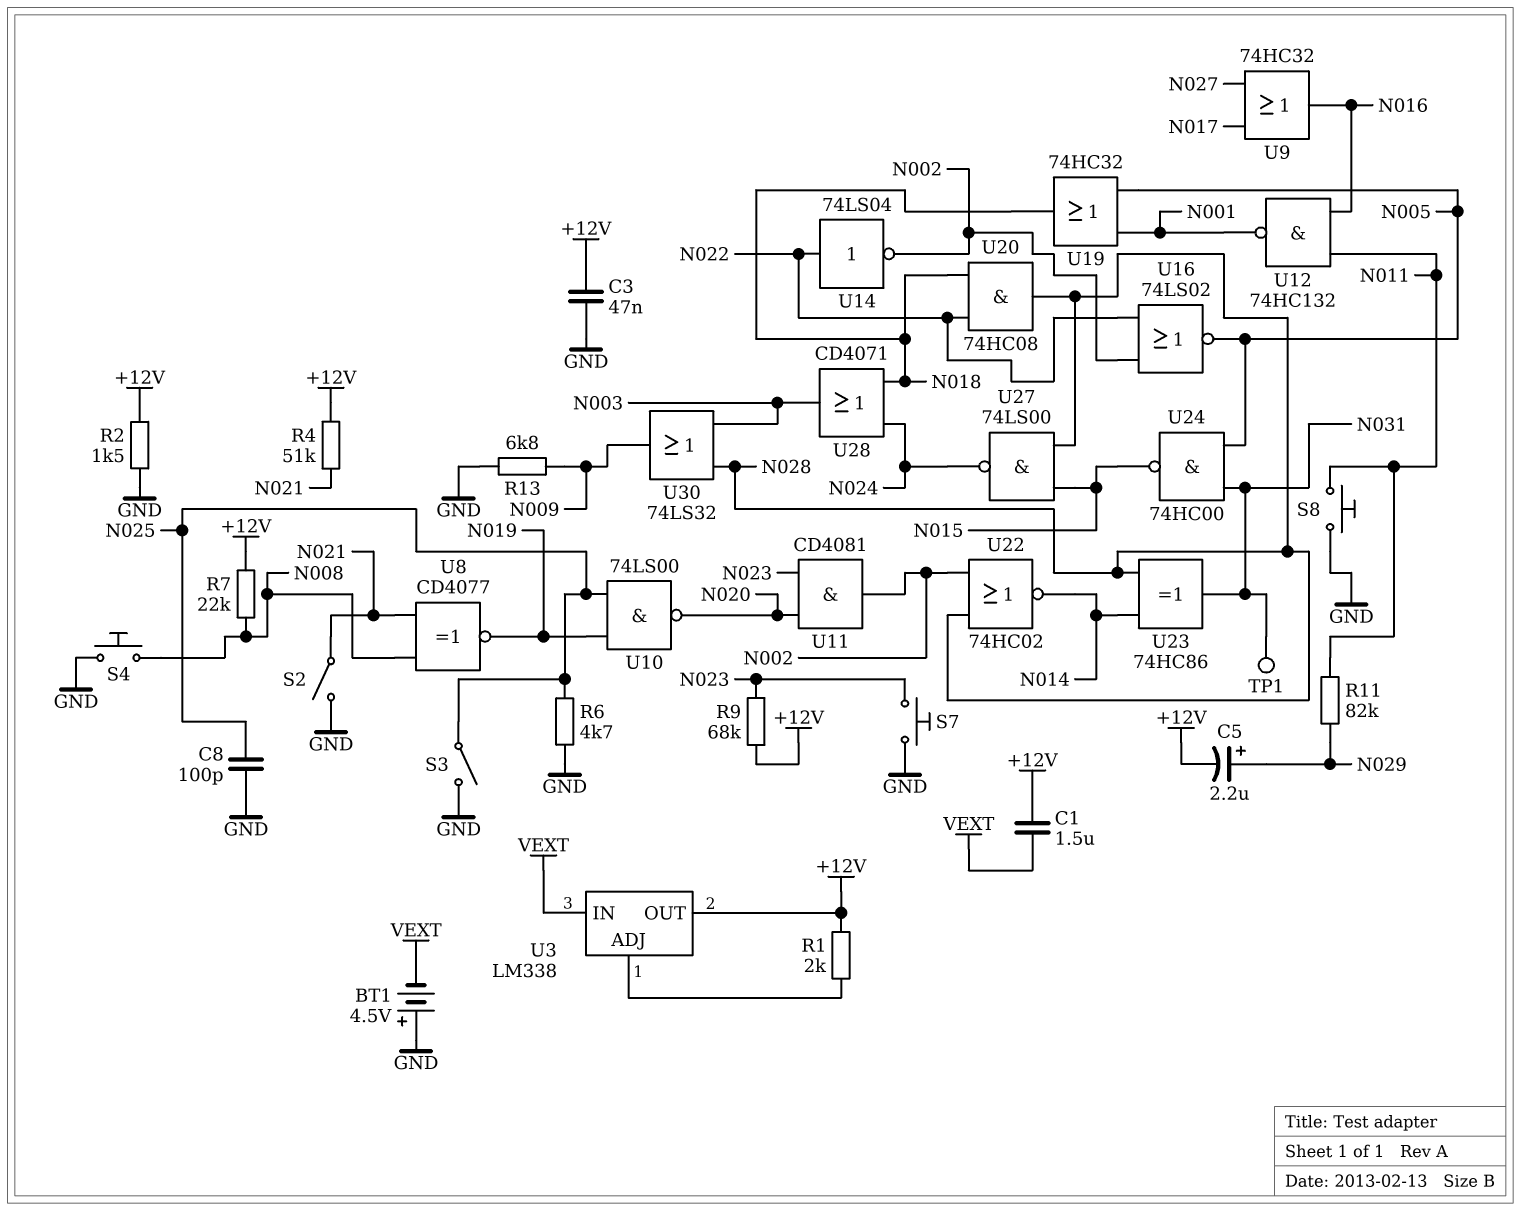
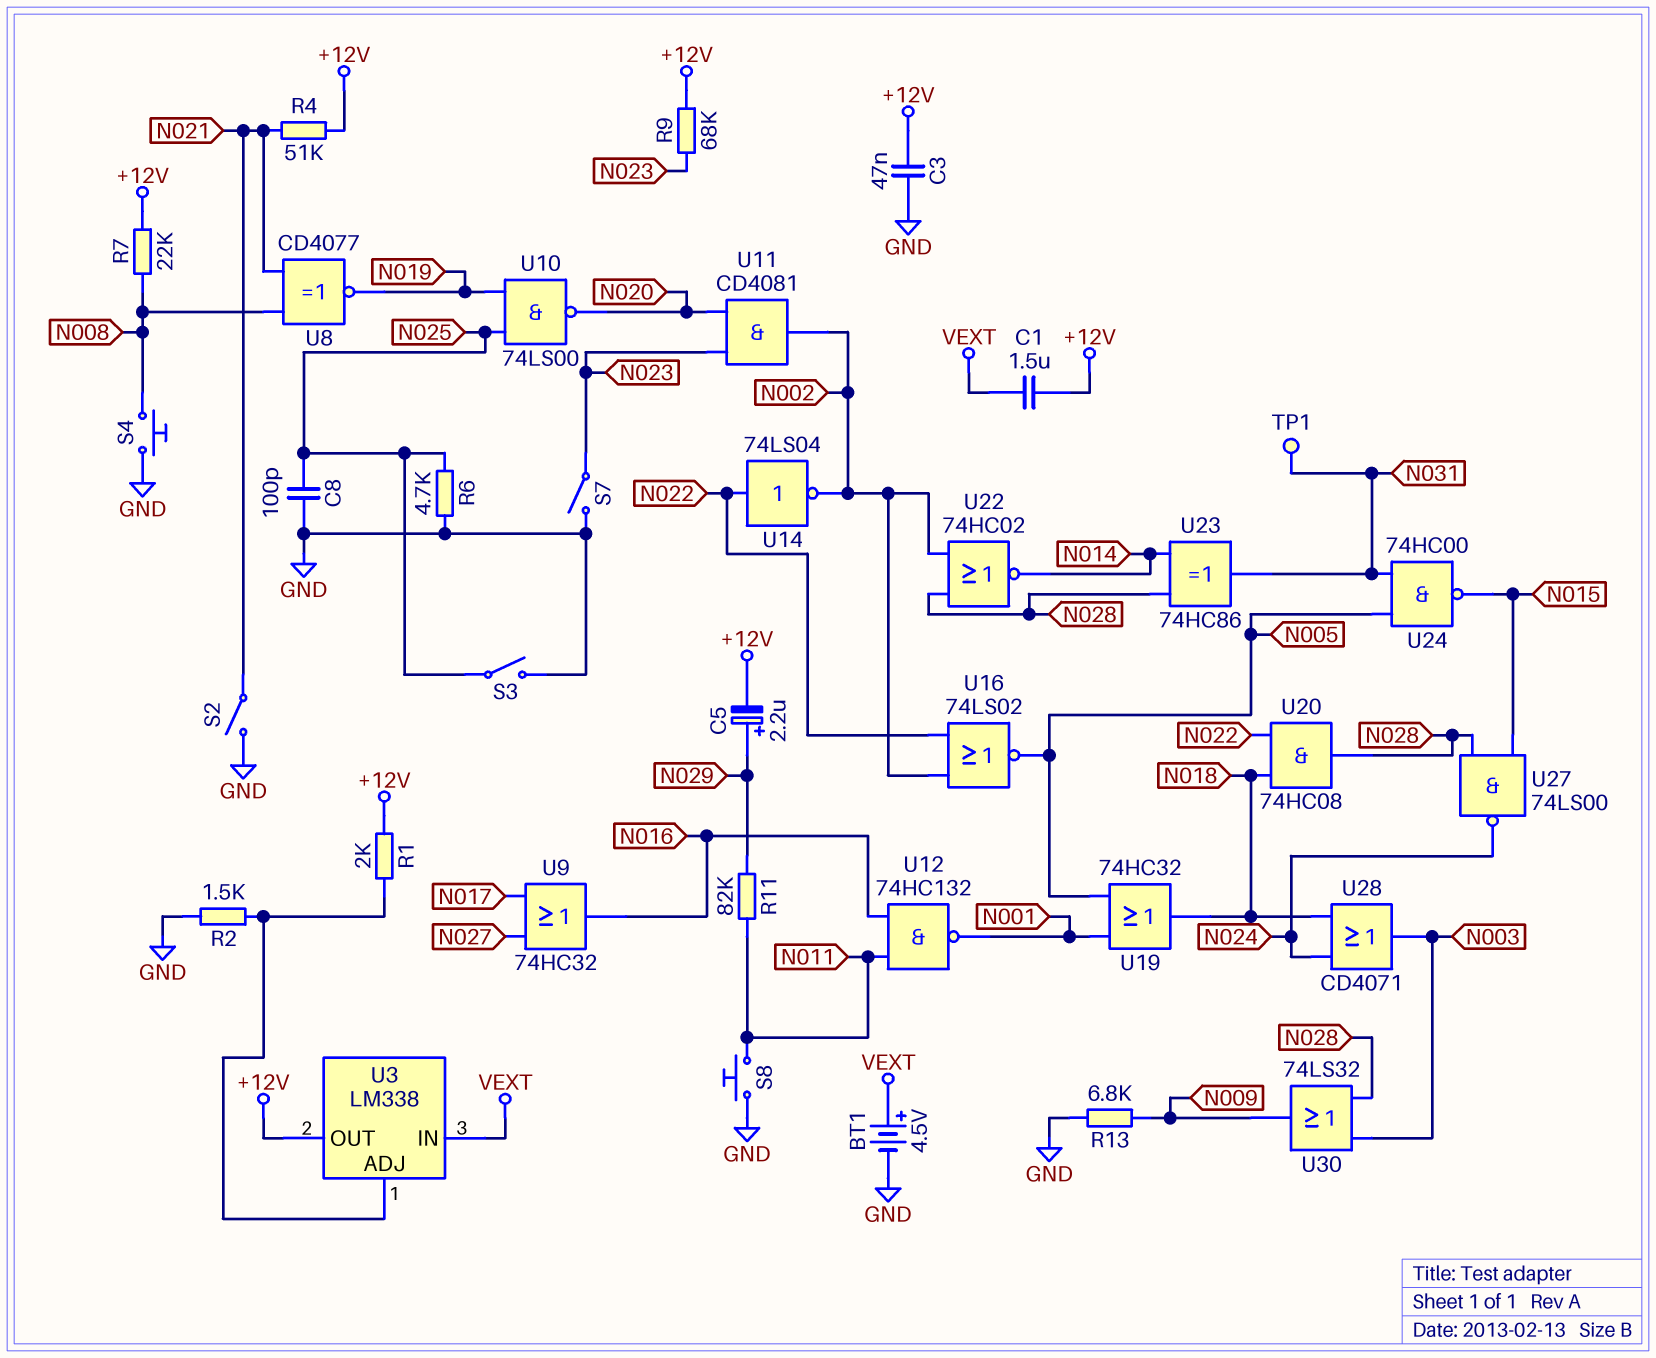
BT1: 4.5V (plus GND, minus VEXT) -> 4.5V (plus VEXT, minus GND)
R2: 1.5k (+12V, GND) -> 1.5k (GND, U3/ADJ)
S7: button (GND, N023) -> switch (GND, N023)

